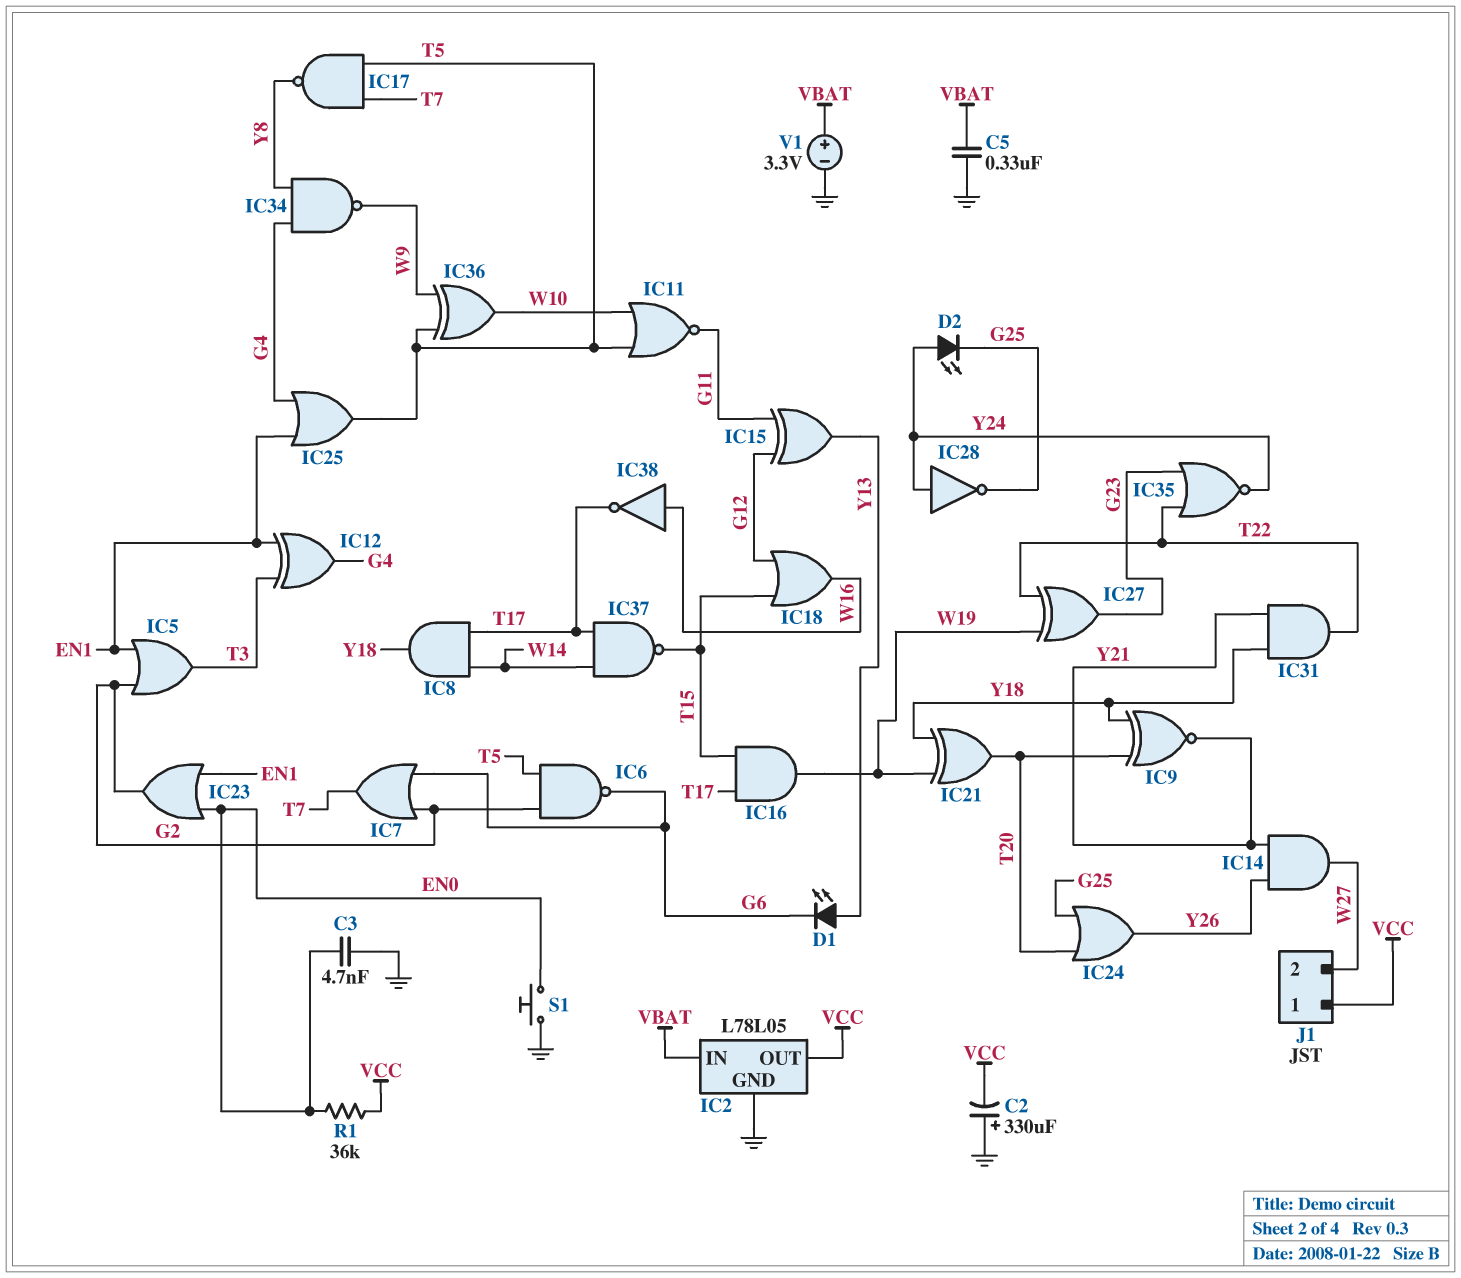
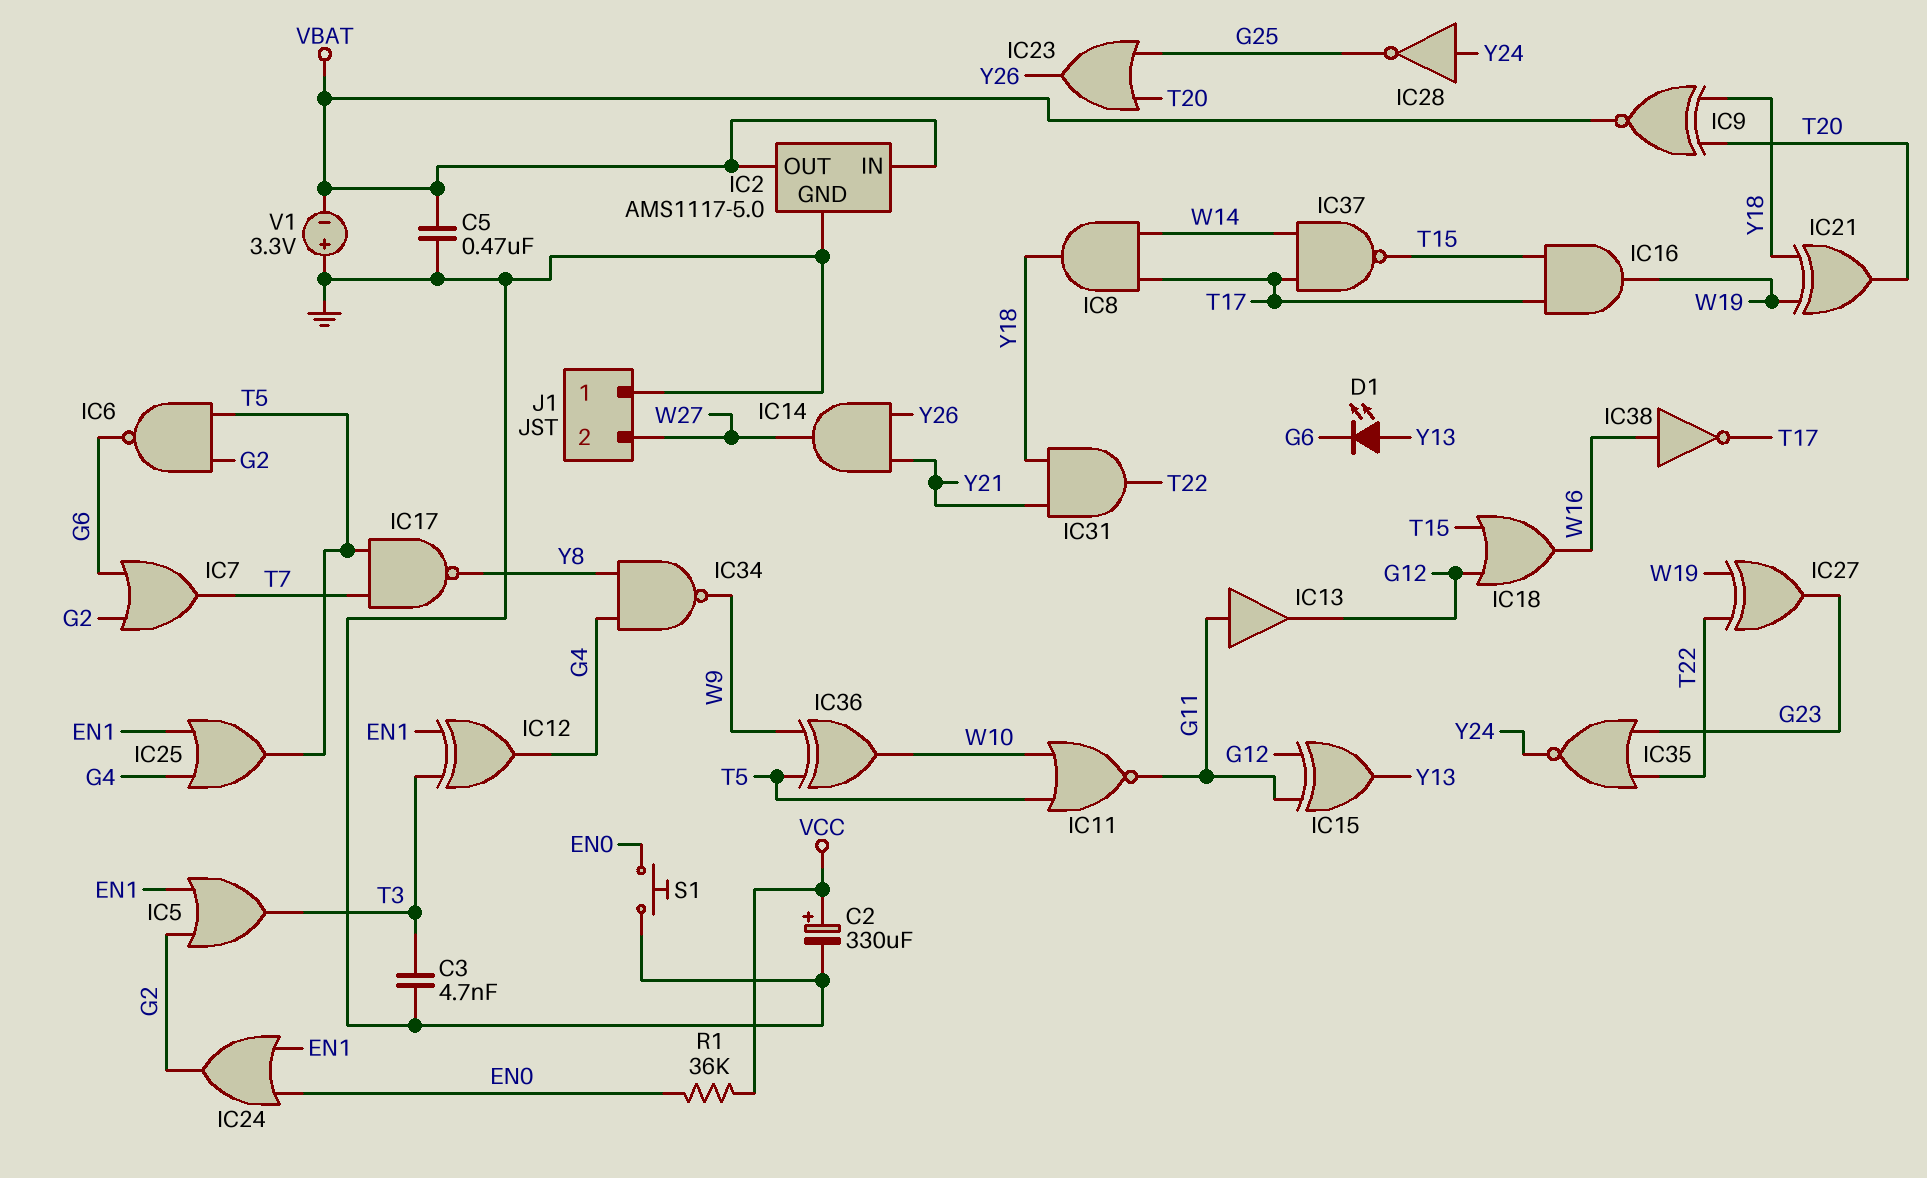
C2: 330uF (plus GND, minus VCC) -> 330uF (plus VCC, minus GND)
C3: 4.7nF (EN0, GND) -> 4.7nF (GND, T3)
C5: 330nF (GND, VBAT) -> 470nF (GND, VBAT)
D2: LED (A Y24, K G25) -> none
IC2: L78L05 -> AMS1117-5.0
IC2 pin OUT: VCC -> VBAT
IC9: XNOR (in T20, in Y18, out Y21) -> XNOR (in T20, in Y18, out VBAT)
IC13: none -> buffer (in G11, out G12)
IC23: OR (in EN0, in EN1, out G2) -> OR (in G25, in T20, out Y26)
IC24: OR (in G25, in T20, out Y26) -> OR (in EN0, in EN1, out G2)
J1 pin 1: VCC -> GND
V1: 3.3V (plus VBAT, minus GND) -> 3.3V (plus GND, minus VBAT)

